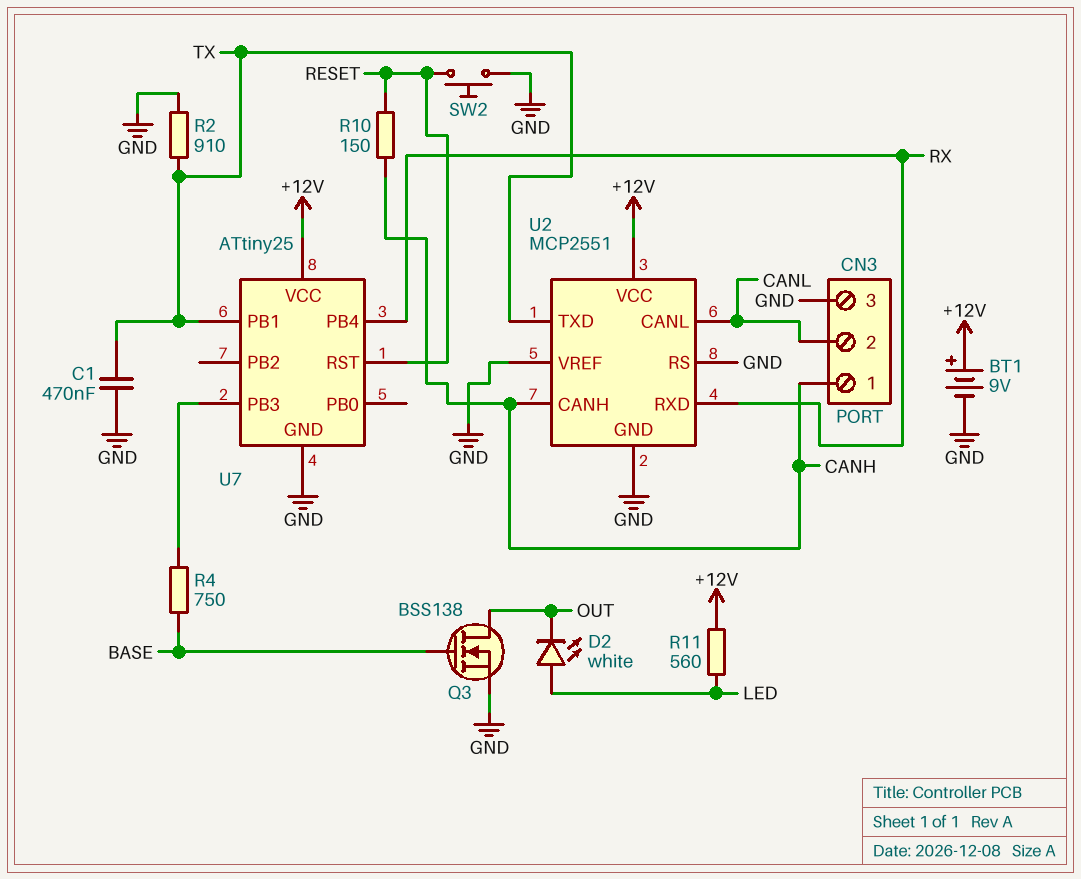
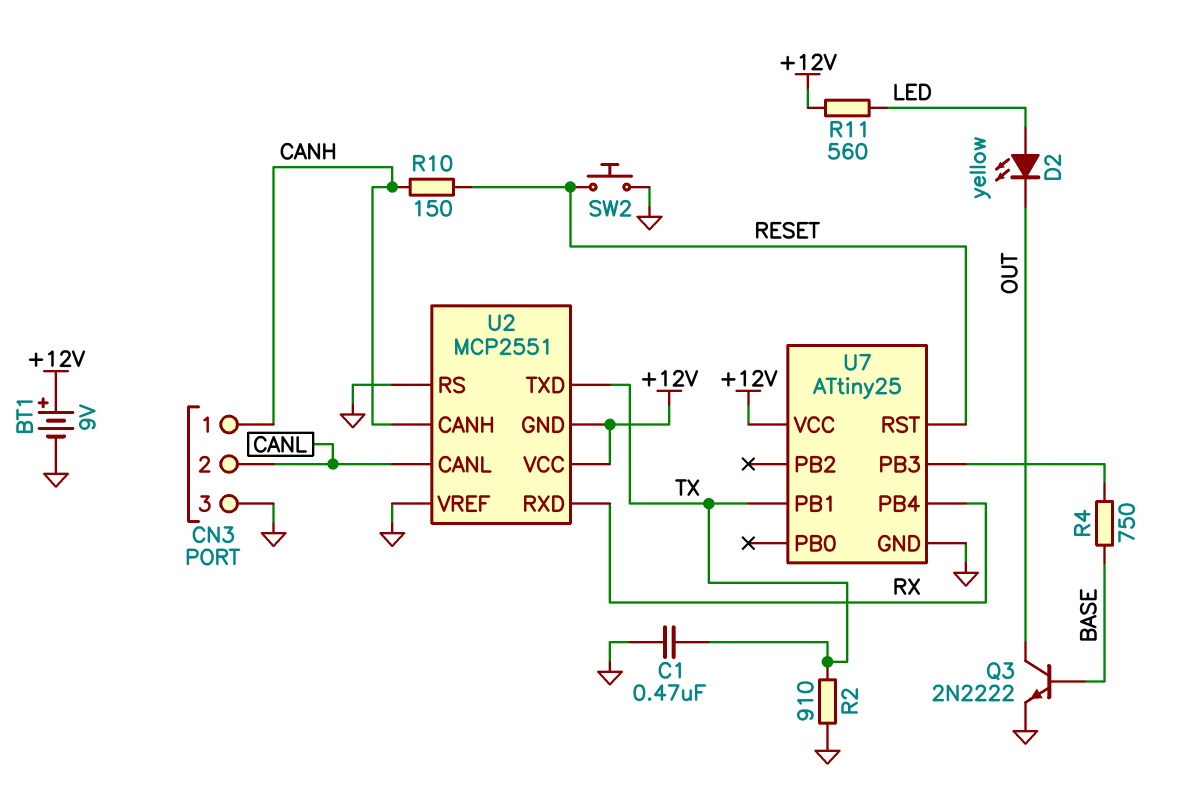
D2: LED white (A LED, K OUT) -> LED yellow (A LED, K OUT)
Q3: NMOS BSS138 (G BASE, D OUT, S GND) -> NPN 2N2222 (B BASE, C OUT, E GND)
U2 pin GND: GND -> +12V

